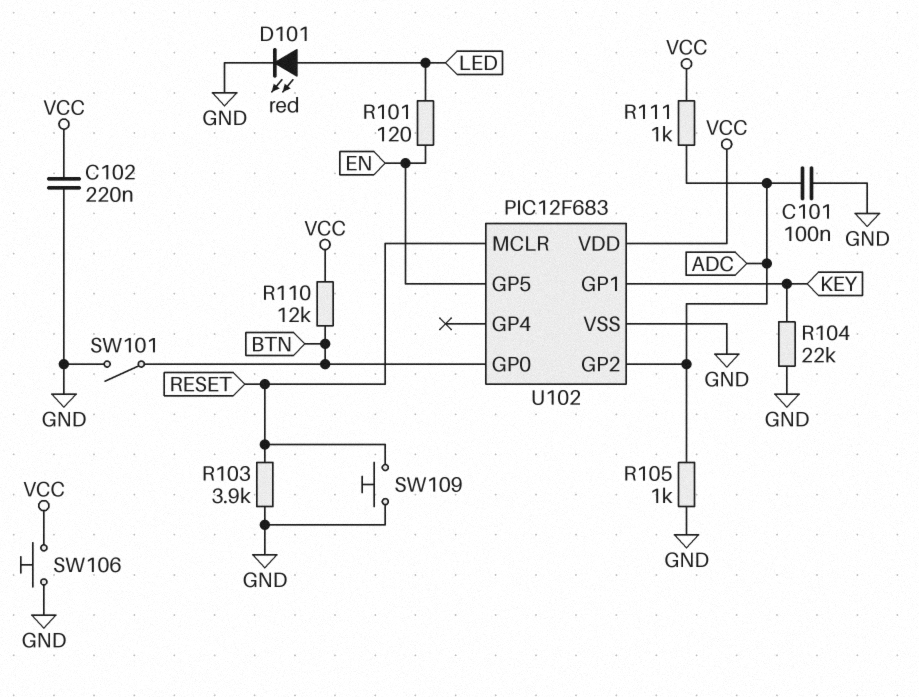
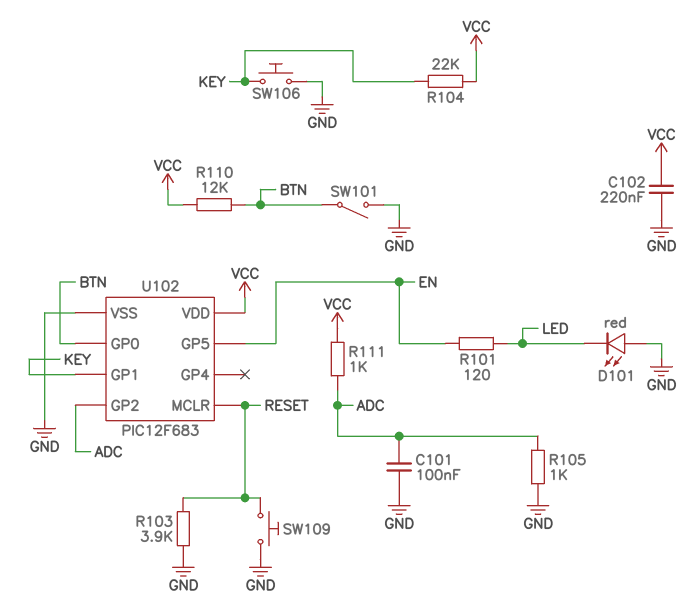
D101: LED red (A LED, K GND) -> LED red (A GND, K LED)
R104: 22k (GND, KEY) -> 22k (KEY, VCC)
SW106: button (GND, VCC) -> button (GND, KEY)

